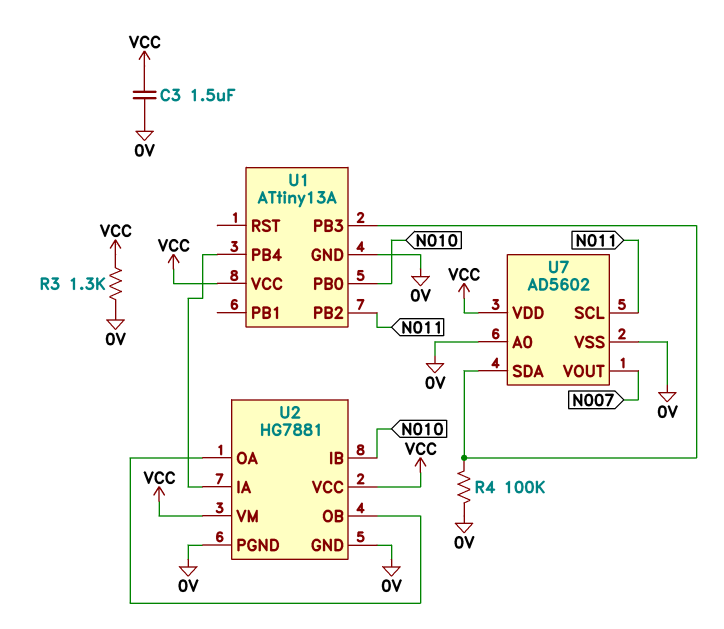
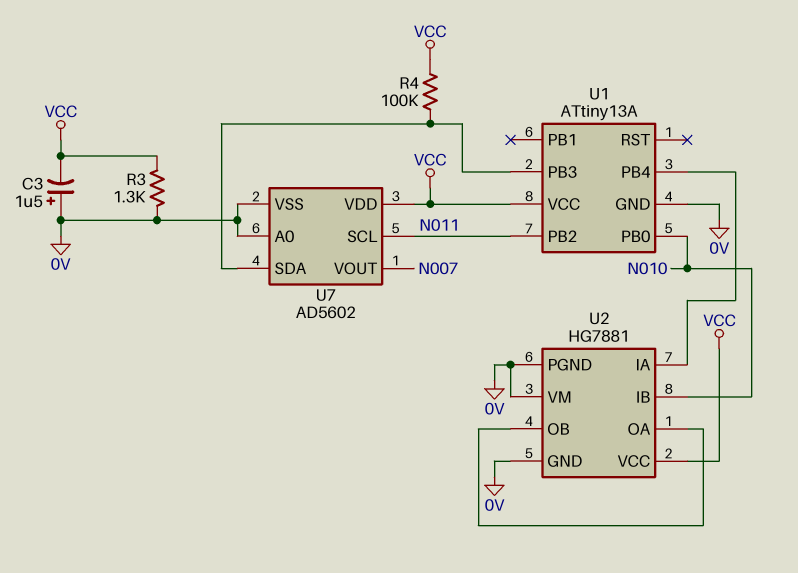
C3: 1.5uF (0V, VCC) -> 1.5uF (plus 0V, minus VCC)
R4: 100k (0V, U1/PB3) -> 100k (U1/PB3, VCC)
U2 pin VM: VCC -> 0V

